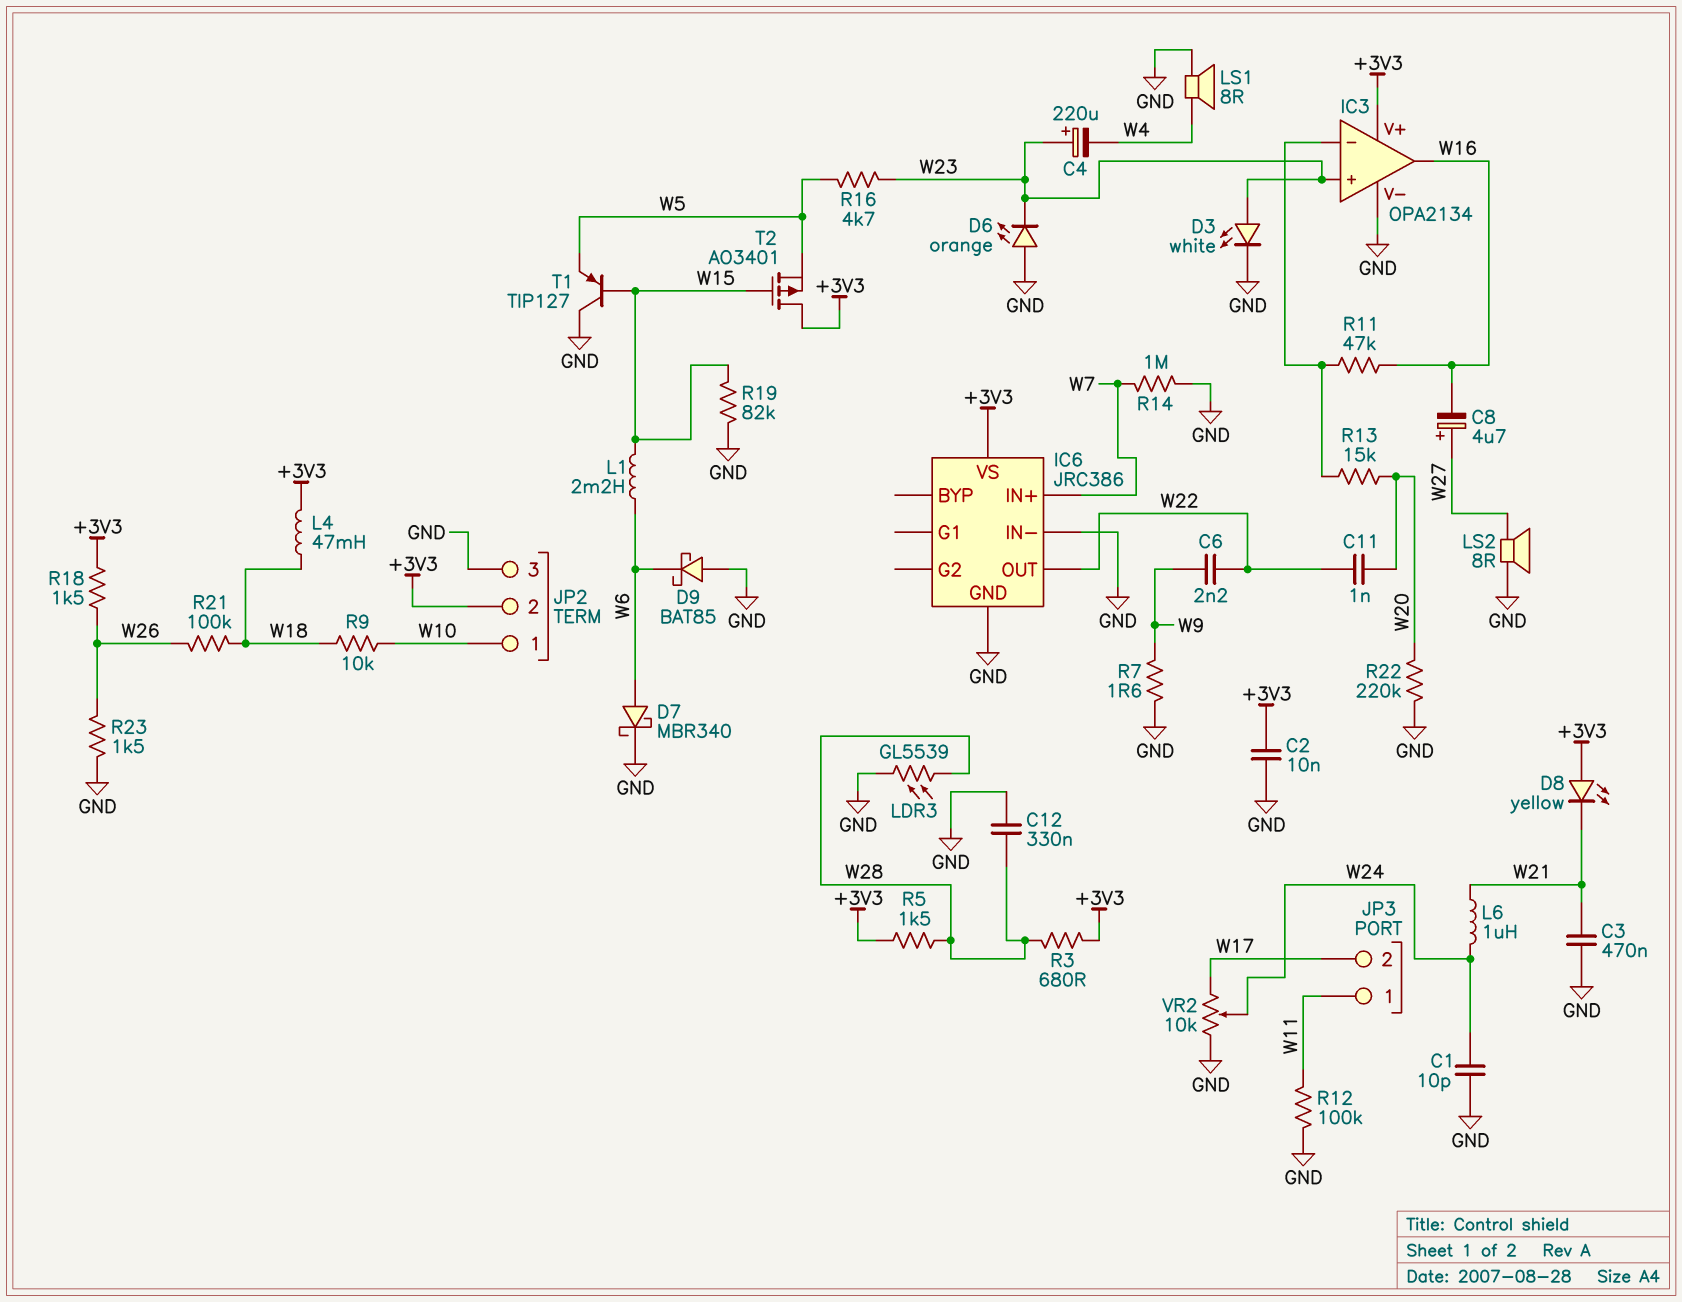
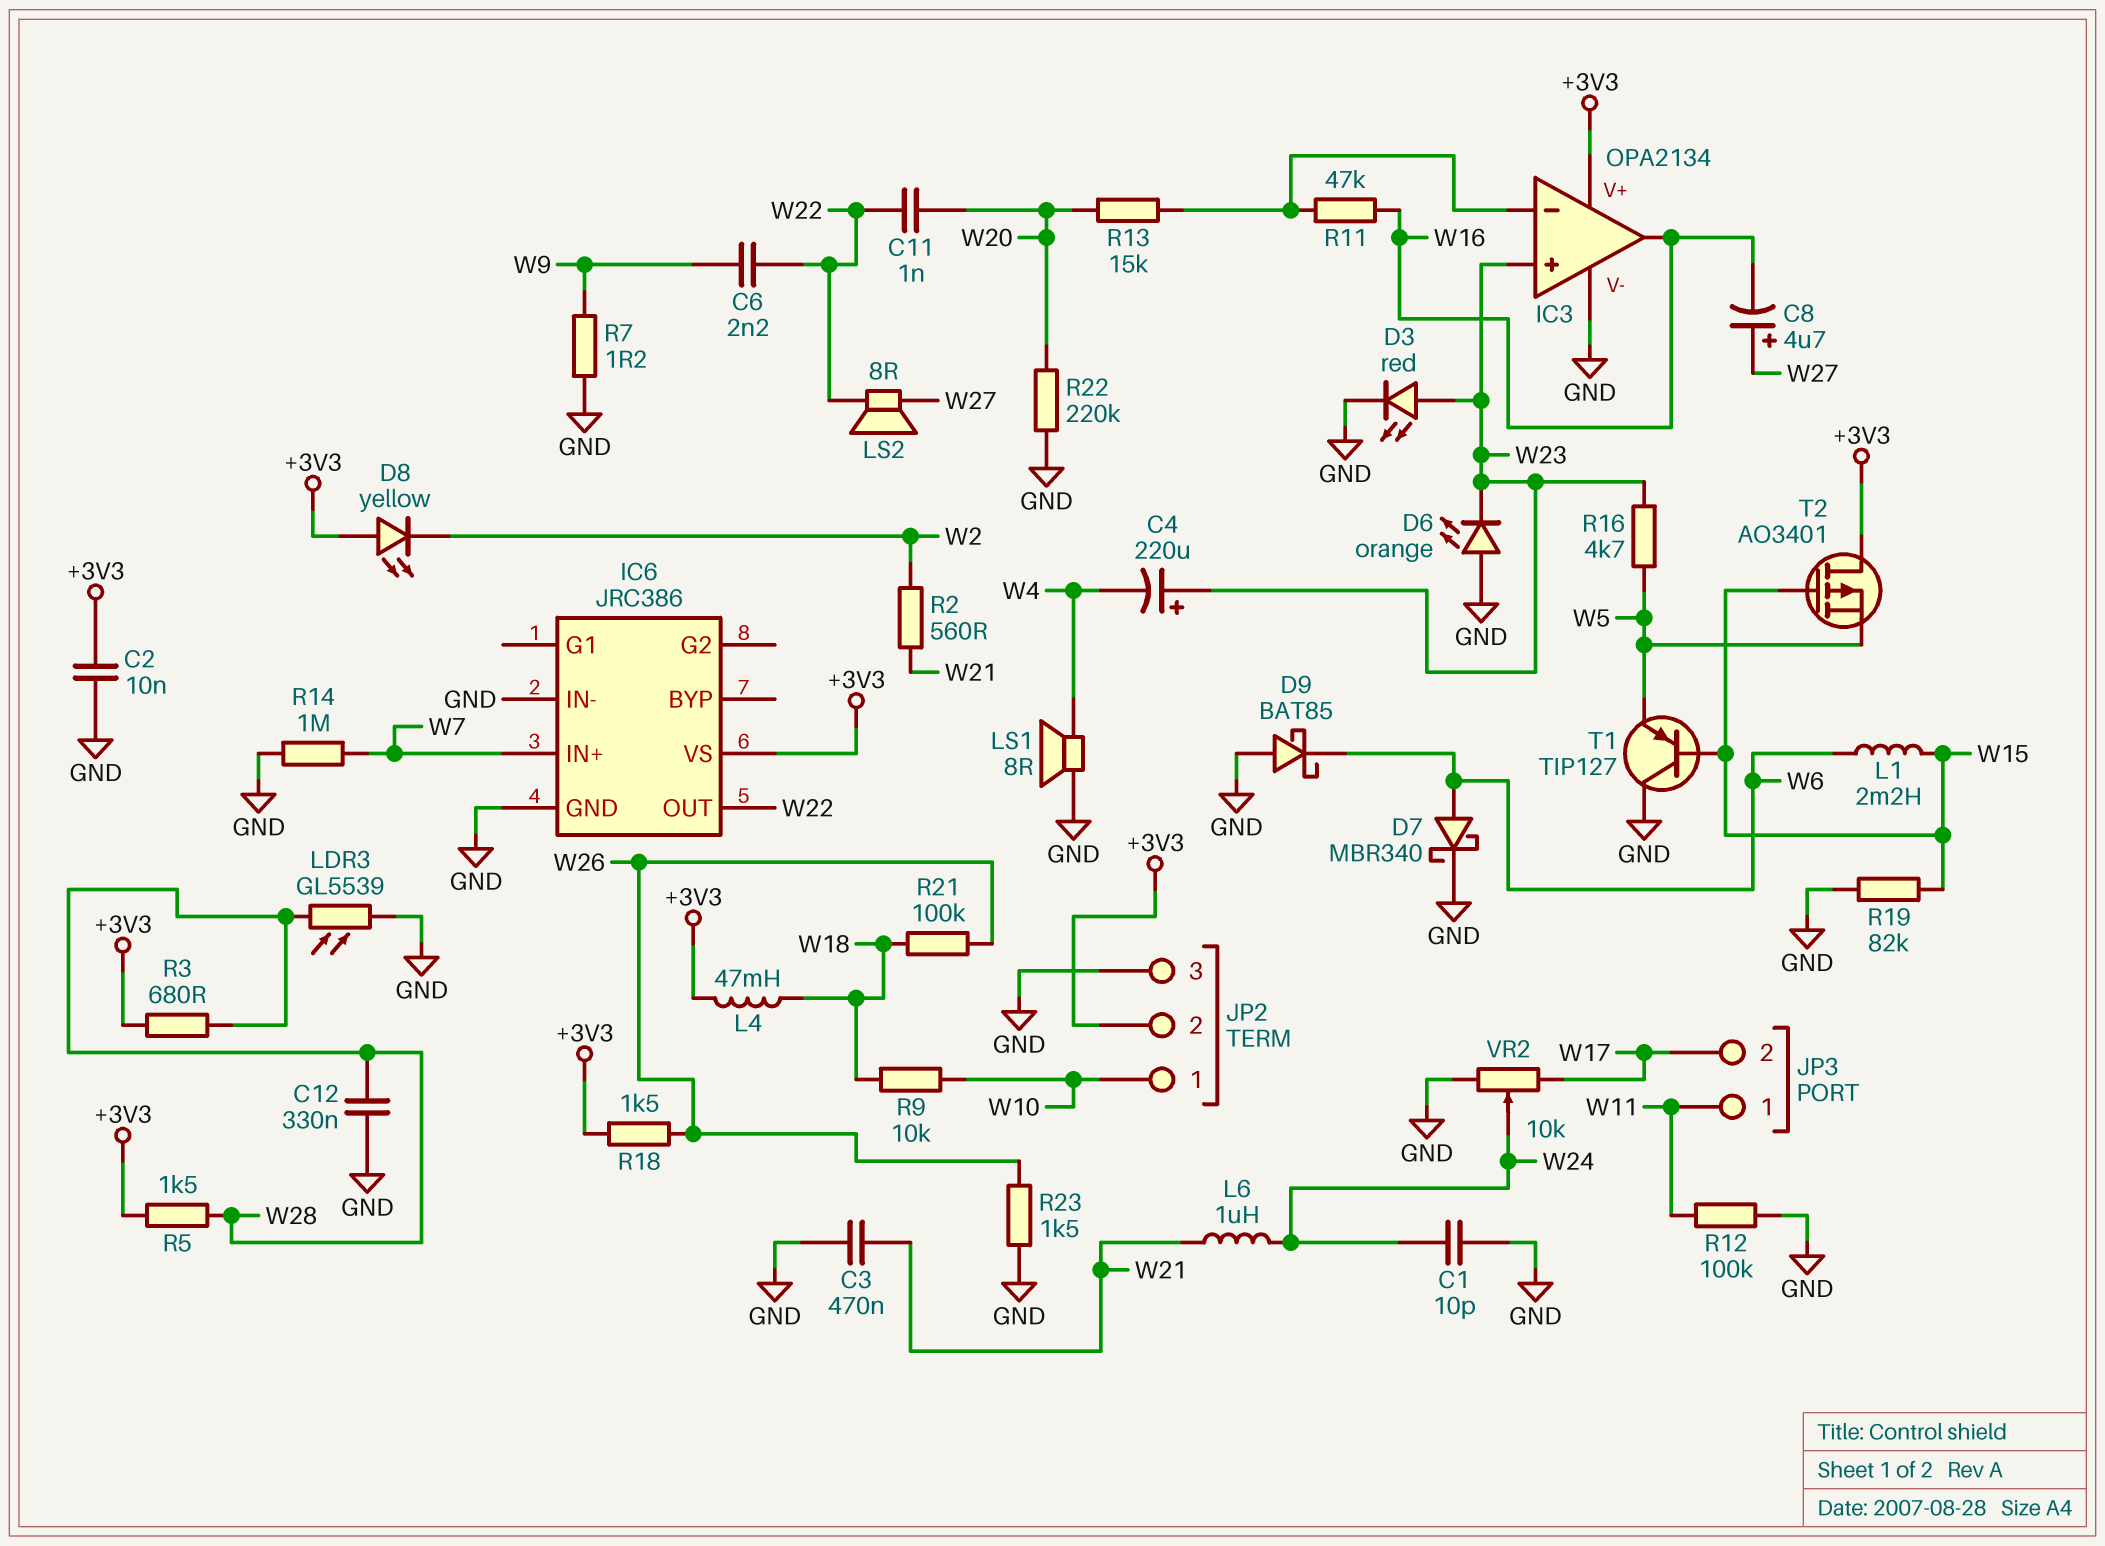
D3: LED white (A W23, K GND) -> LED red (A W23, K GND)
D8: LED yellow (A +3V3, K W21) -> LED yellow (A +3V3, K W2)
LS2: speaker 8R (GND, W27) -> speaker 8R (W22, W27)
R2: none -> 560 (W2, W21)
R7: 1.6 (GND, W9) -> 1.2 (GND, W9)

